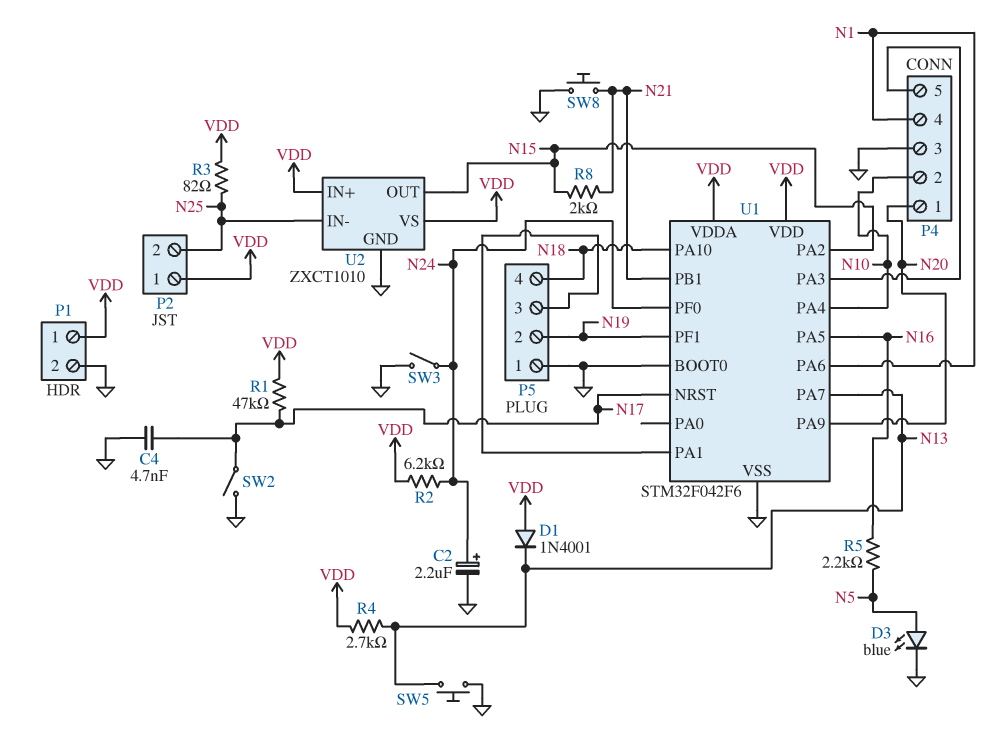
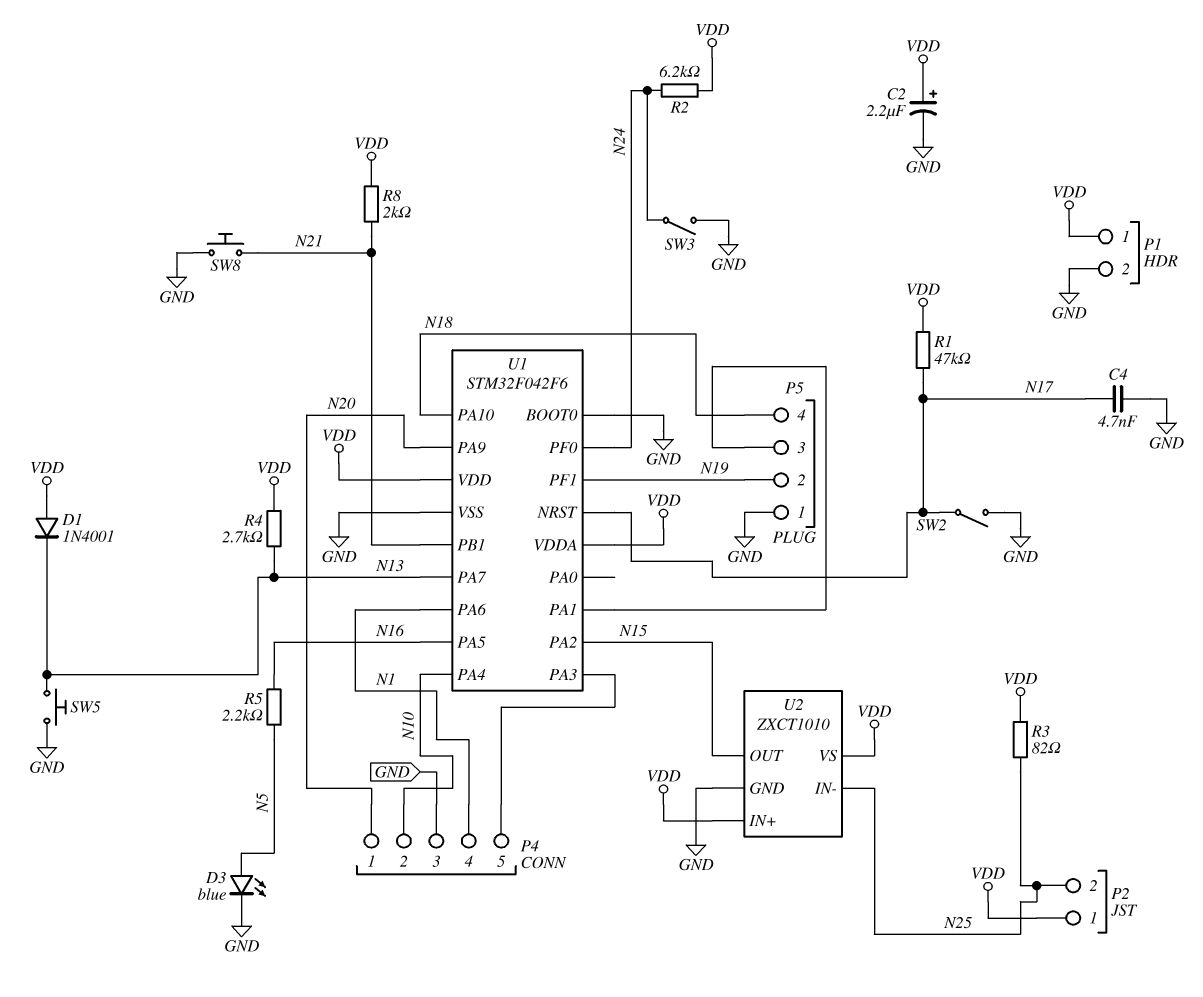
C2: 2.2uF (plus N24, minus GND) -> 2.2uF (plus VDD, minus GND)
R8: 2k (N15, N21) -> 2k (N21, VDD)

